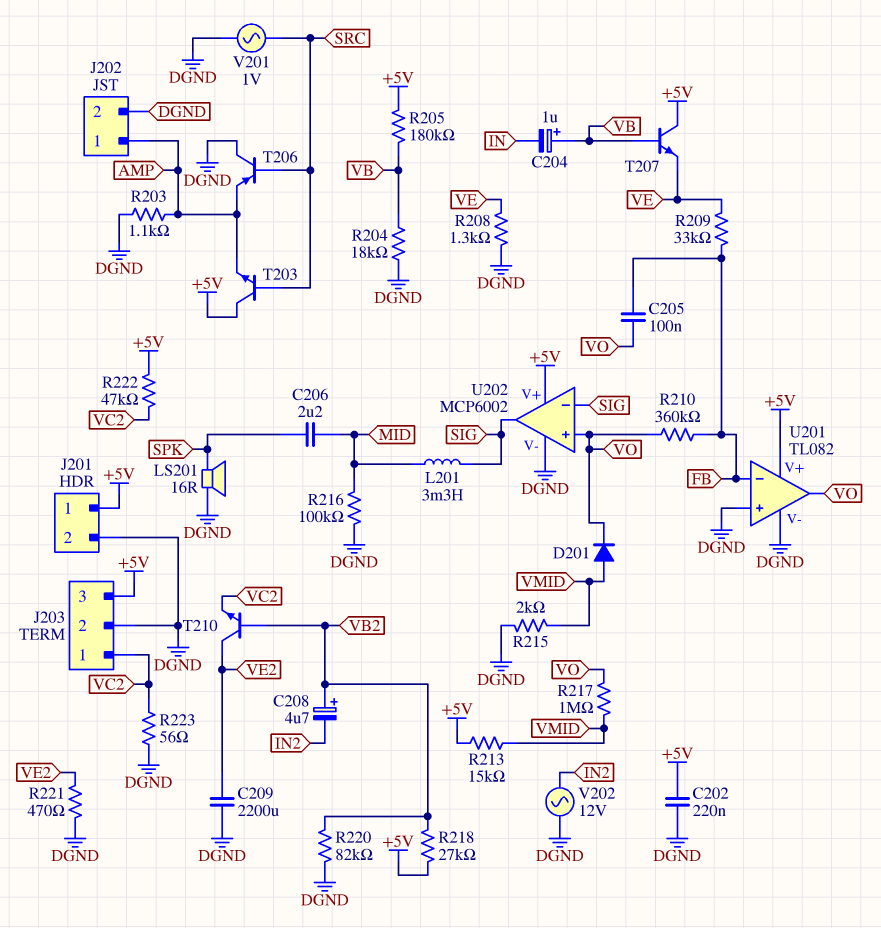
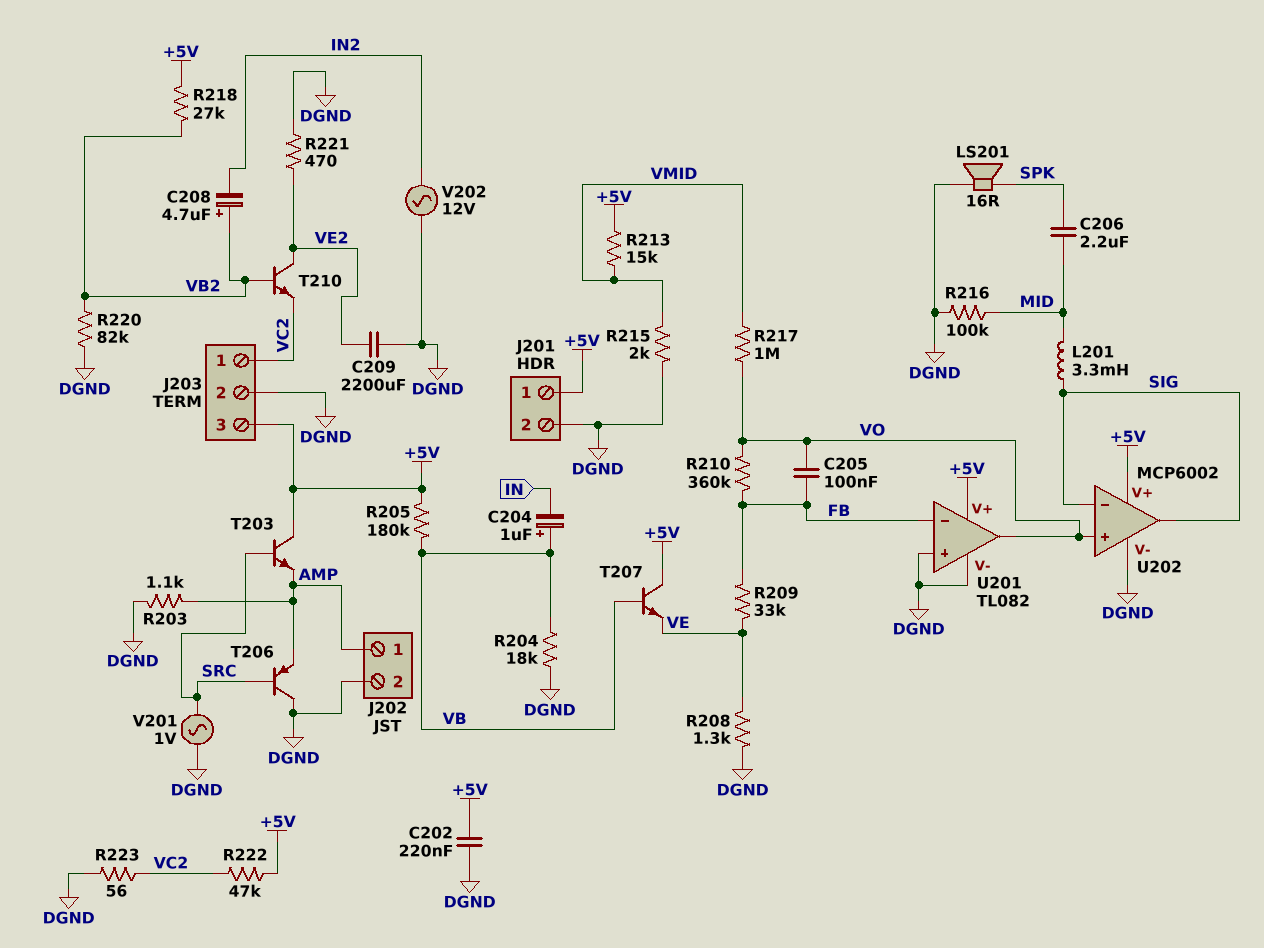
D201: diode (A VMID, K VO) -> none

